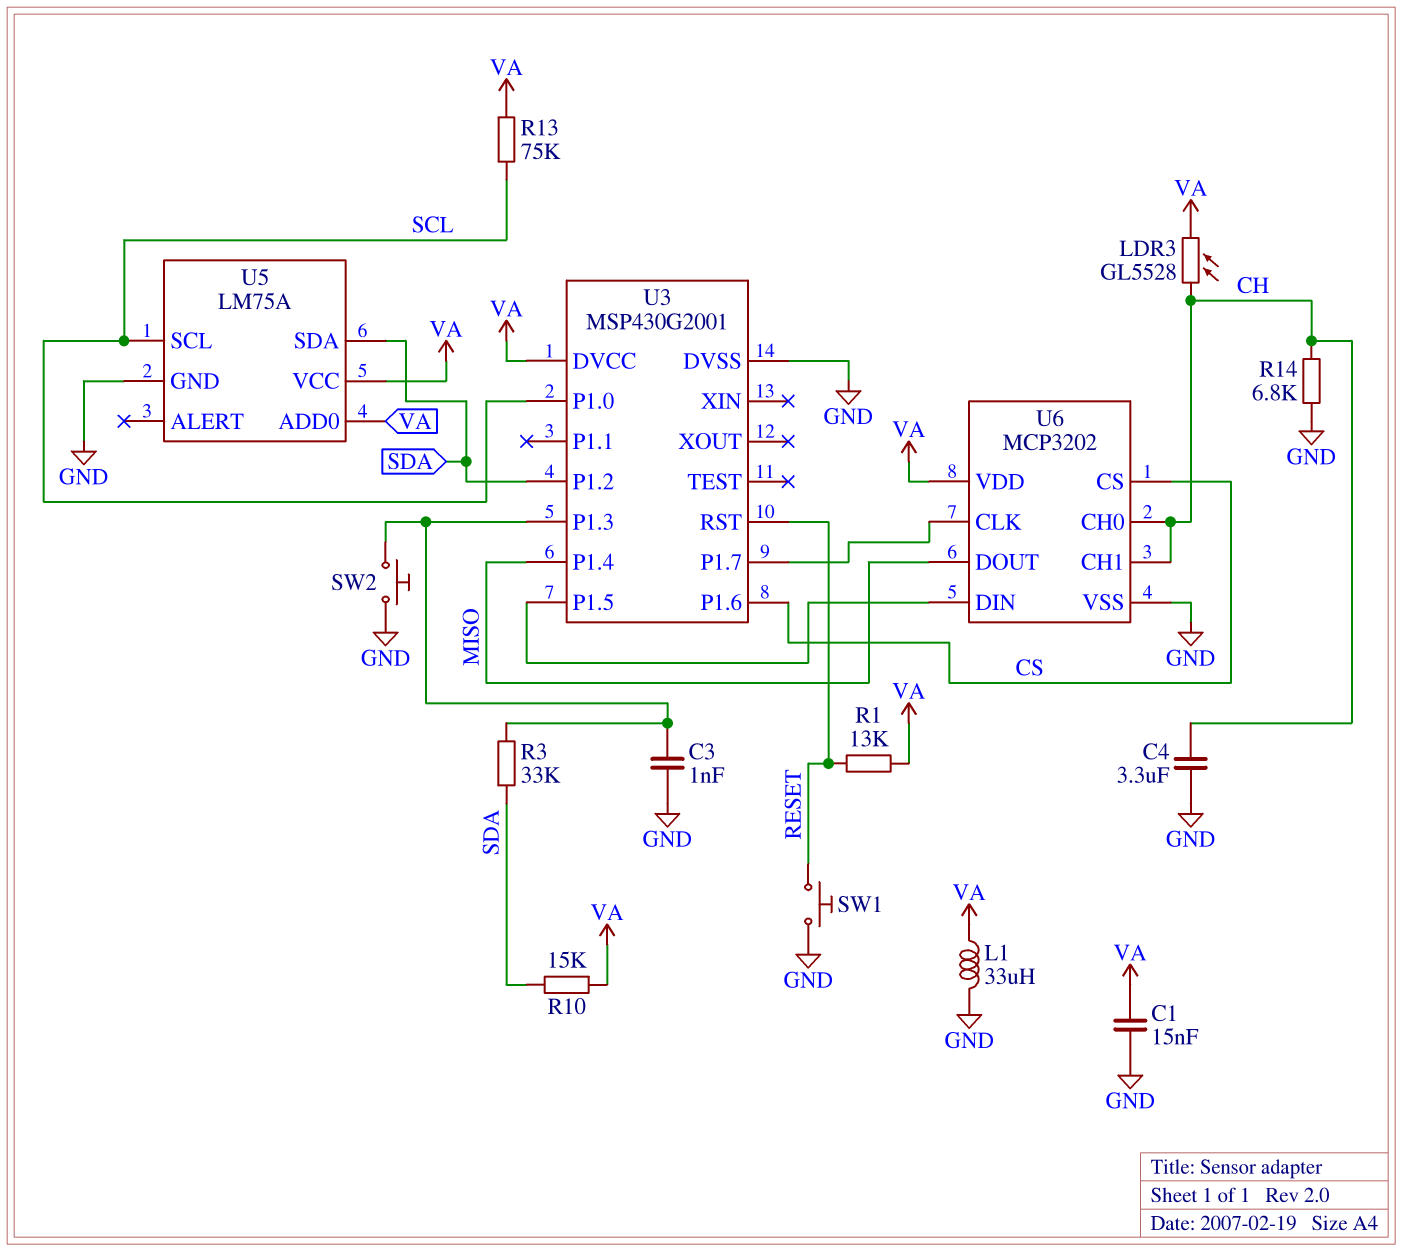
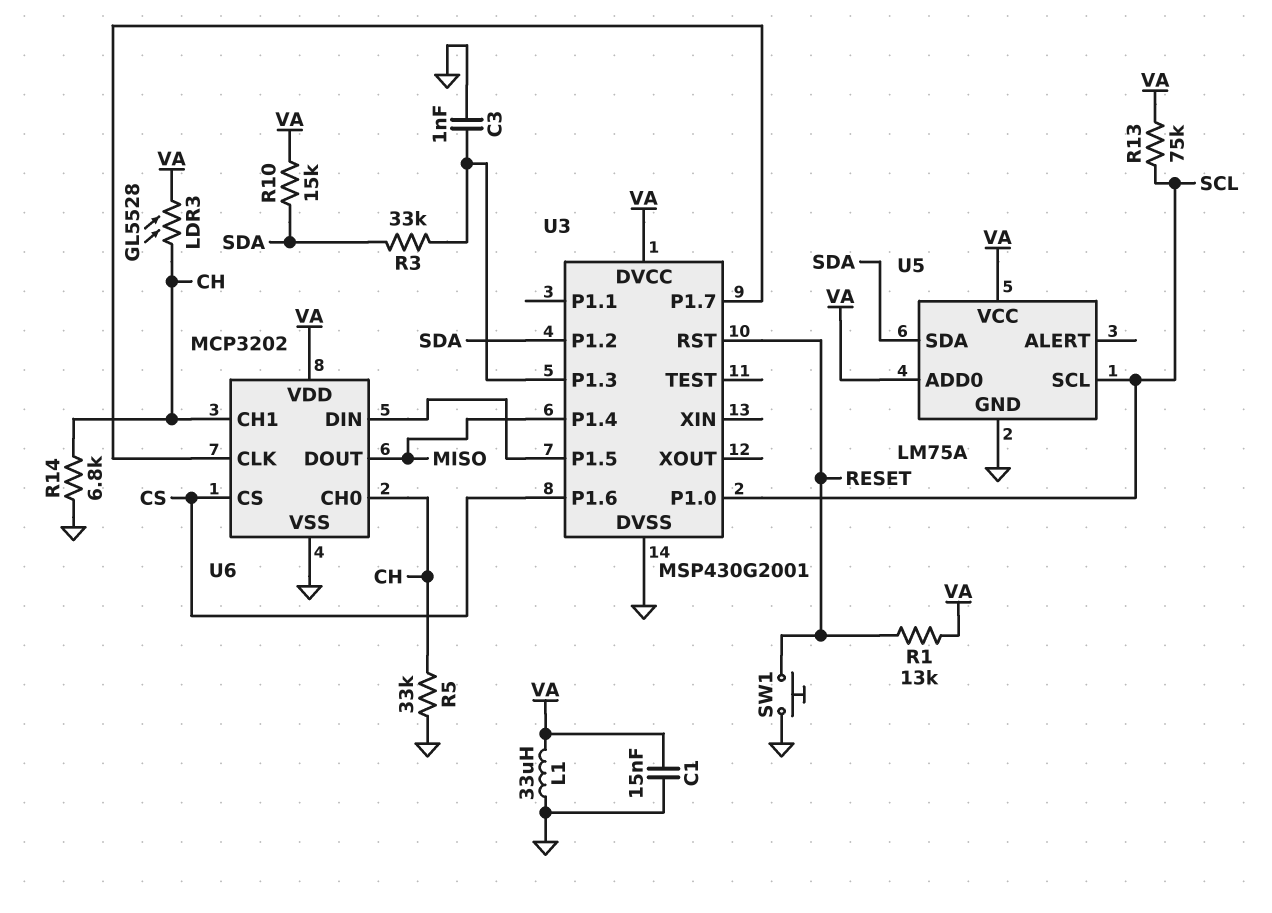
C4: 3.3uF (CH, GND) -> none
R5: none -> 33k (CH, GND)
SW2: button (GND, U3/P1.3) -> none

